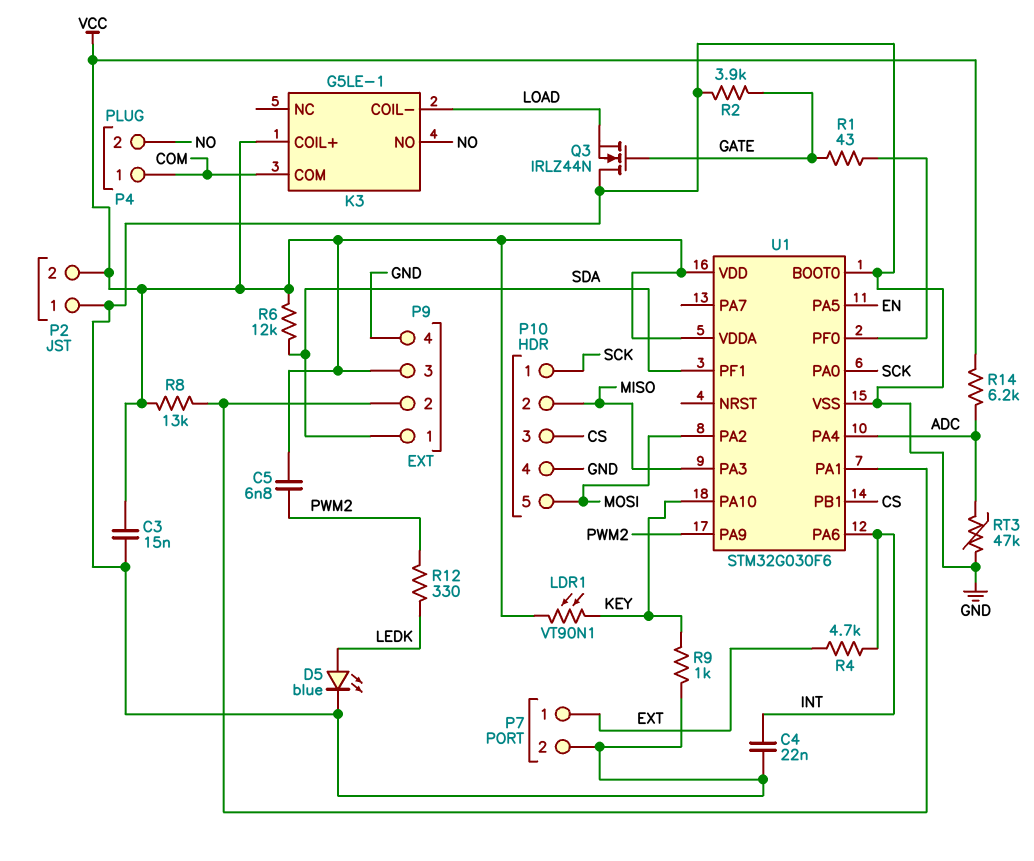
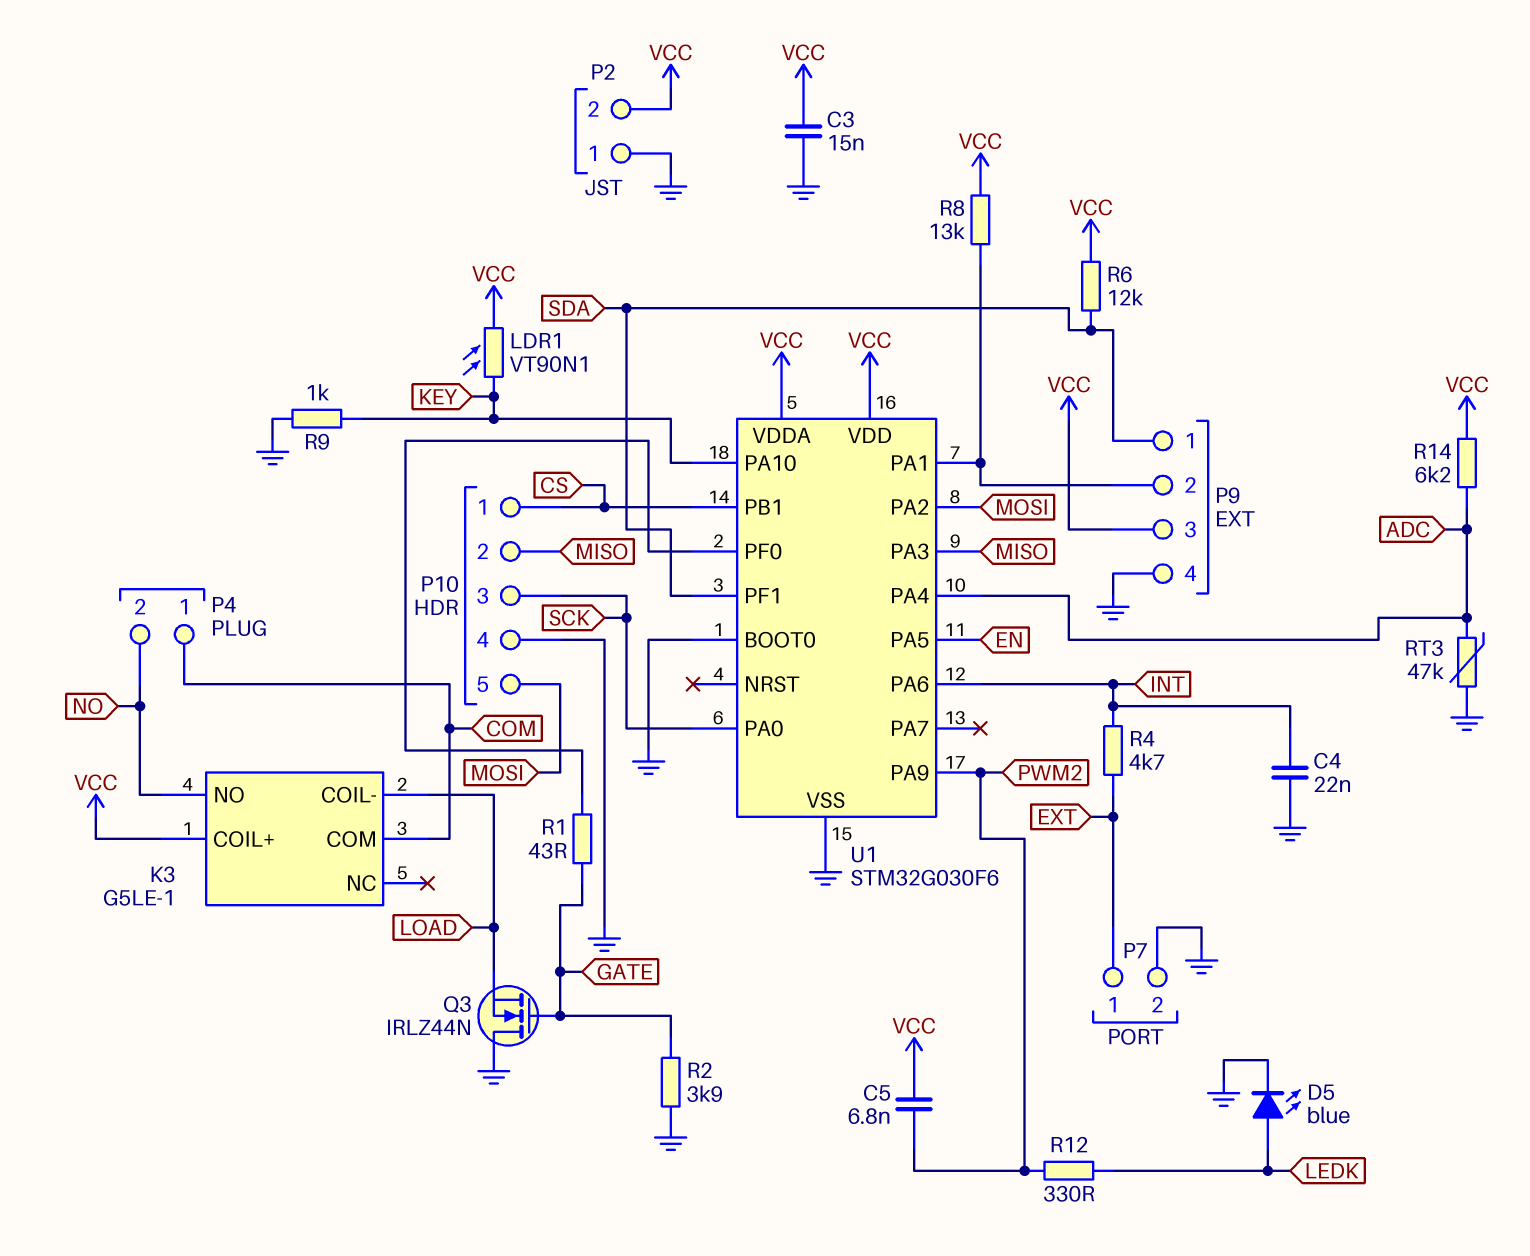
P10 pin 1: SCK -> CS
P10 pin 3: CS -> SCK

